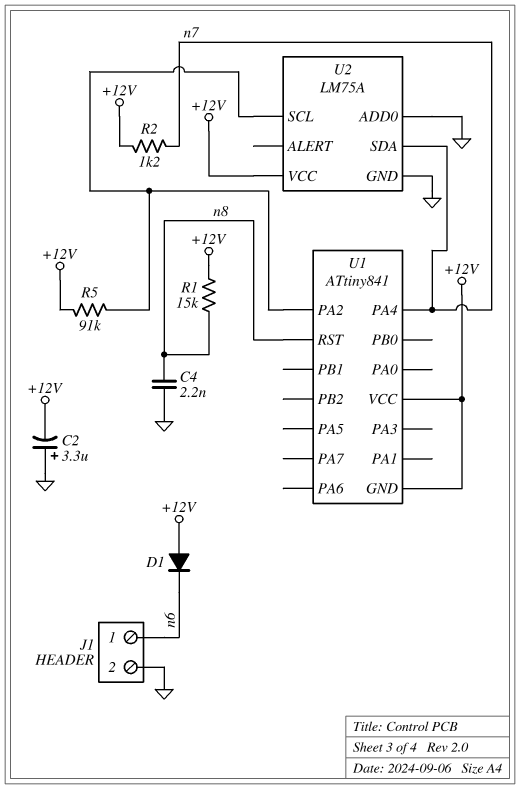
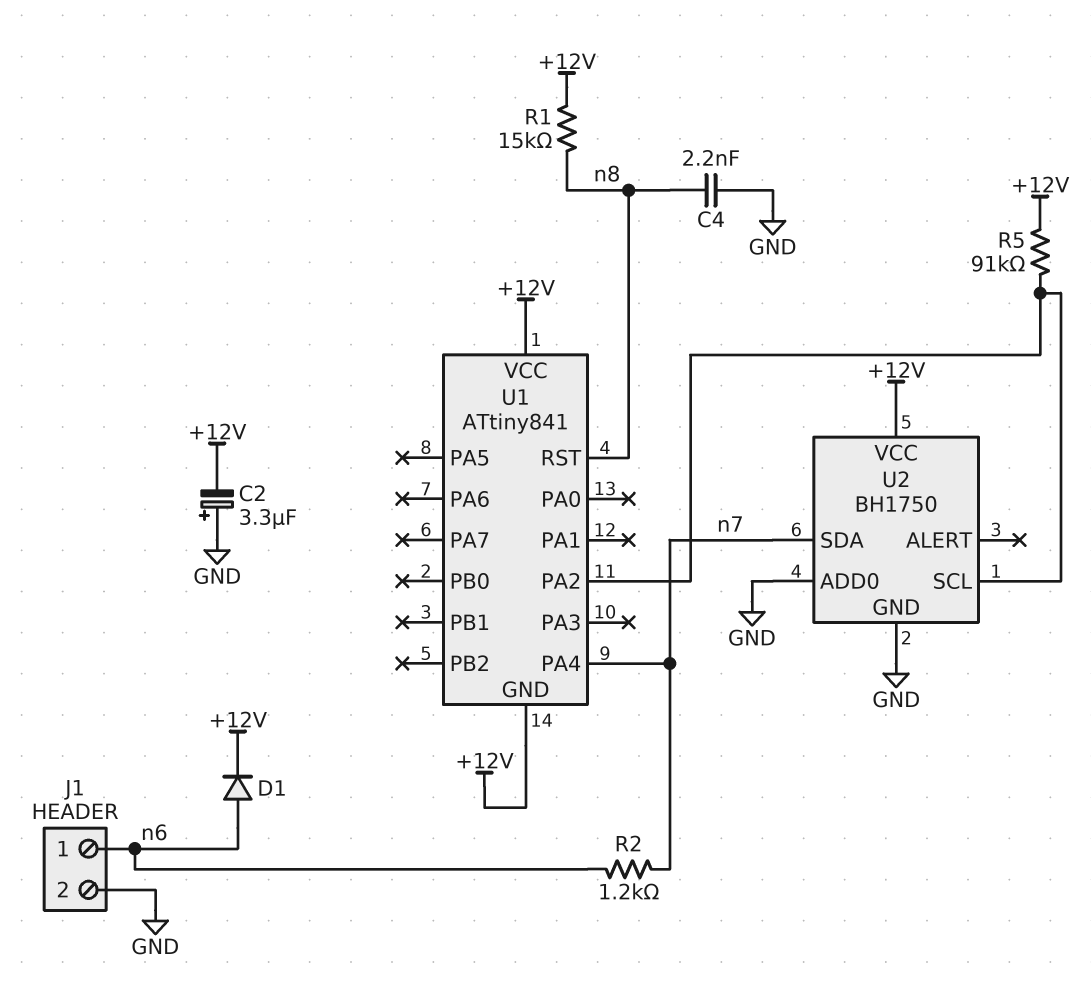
D1: diode (A +12V, K n6) -> diode (A n6, K +12V)
R2: 1.2k (+12V, n7) -> 1.2k (n6, n7)
U2: LM75A -> BH1750

